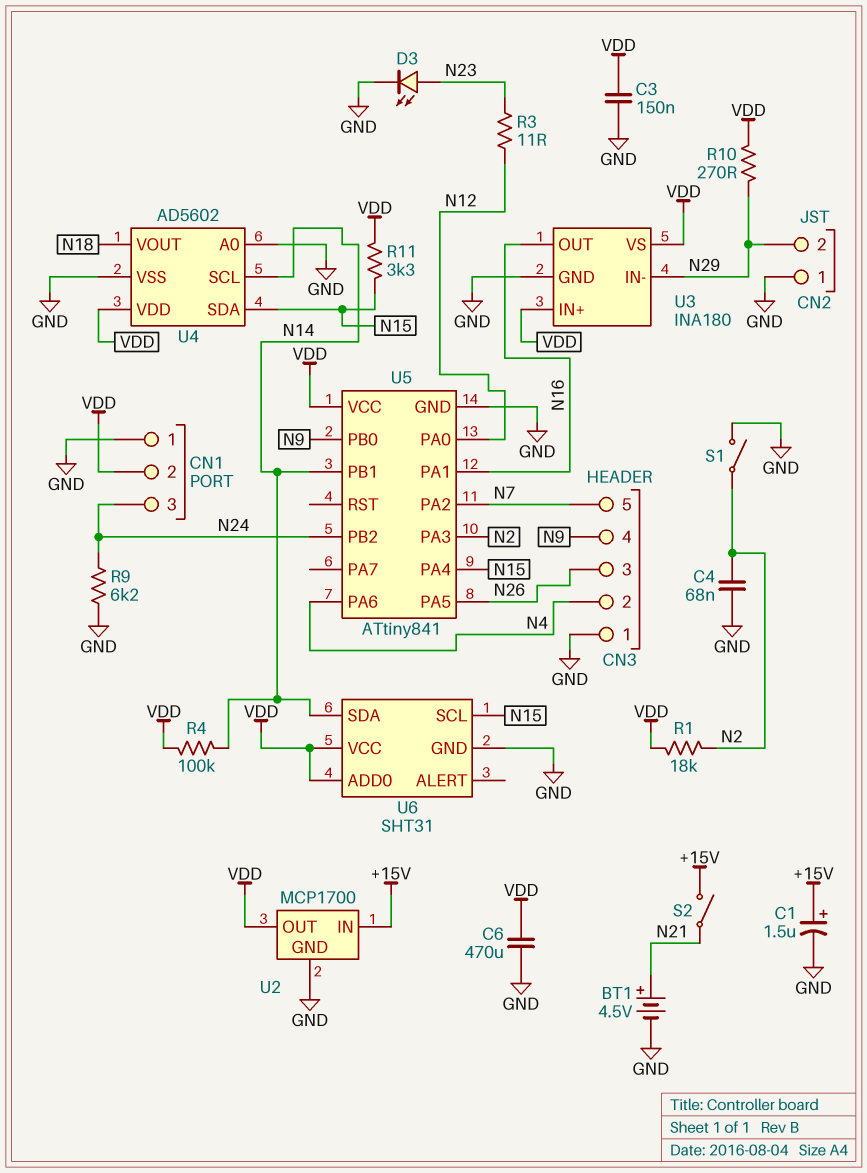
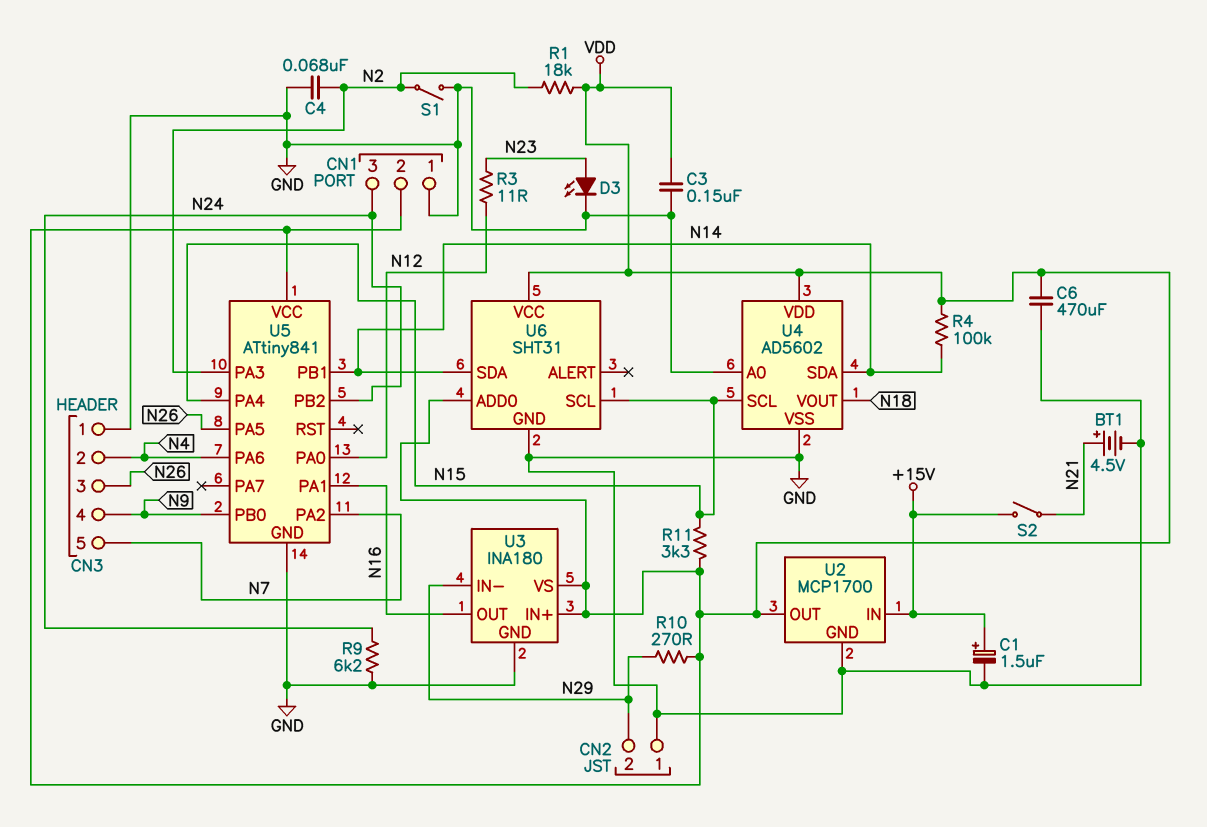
U4 pin SCL: N14 -> N15
U4 pin SDA: N15 -> N14

